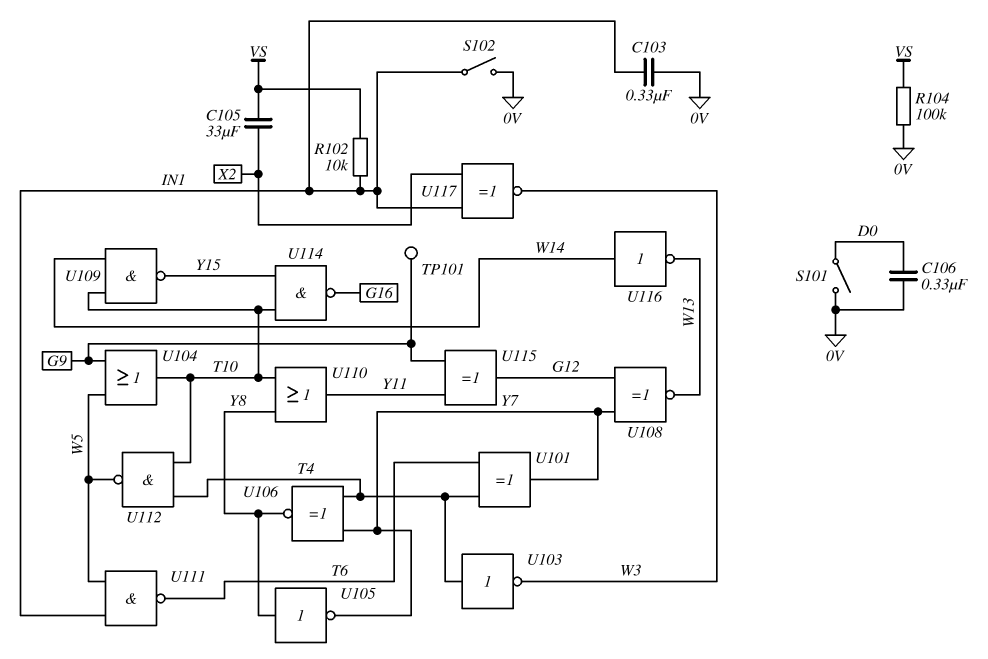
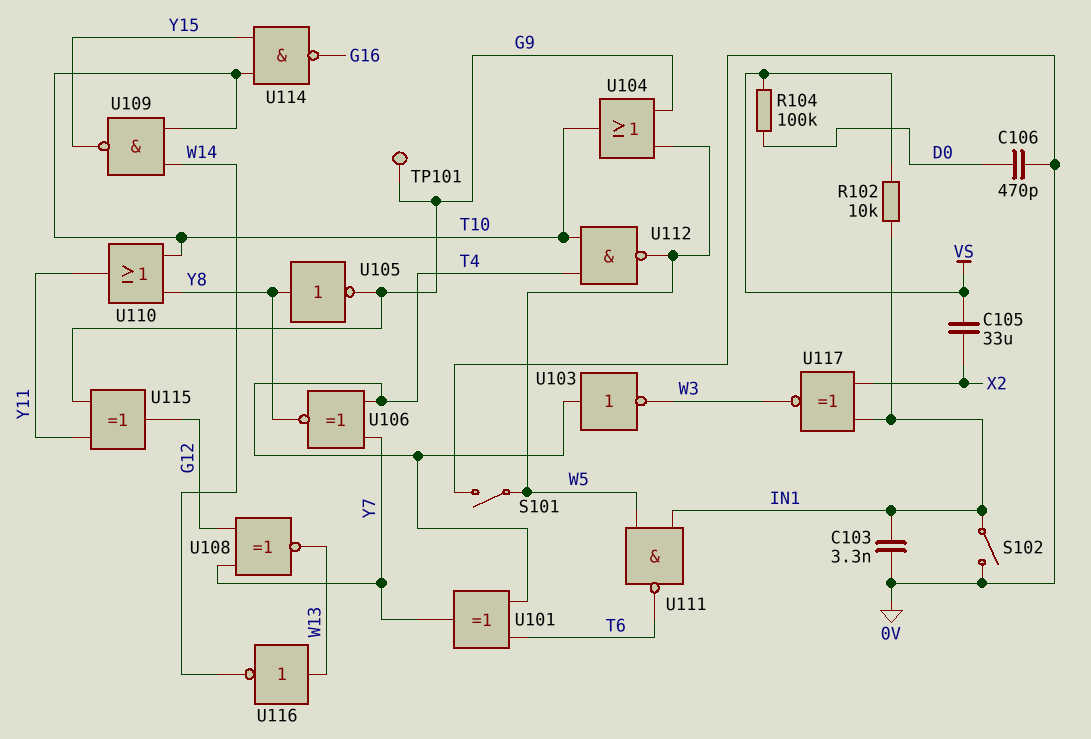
C103: 330nF (0V, IN1) -> 3.3nF (0V, IN1)
C106: 330nF (0V, D0) -> 470pF (0V, D0)
R104: 100k (0V, VS) -> 100k (D0, VS)
S101: switch (0V, D0) -> switch (0V, W5)
U105: NOT (in Y8, out Y7) -> NOT (in Y8, out G9)
U116: NOT (in W14, out W13) -> NOT (in W13, out W14)

